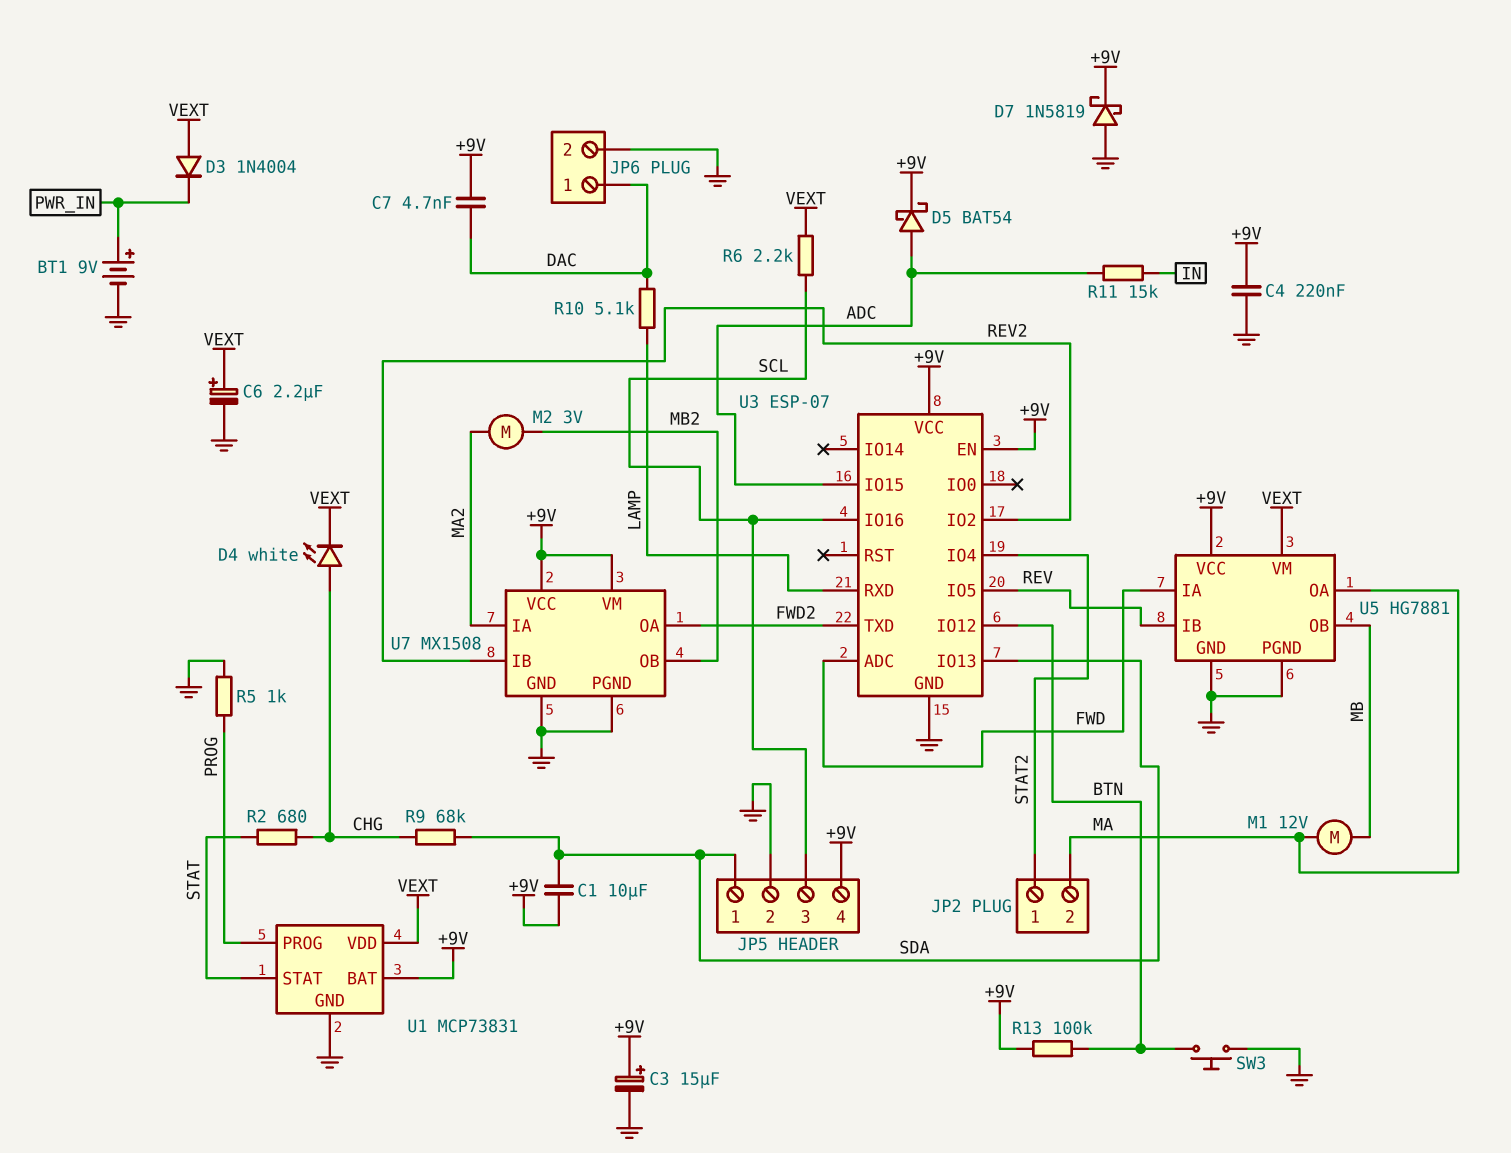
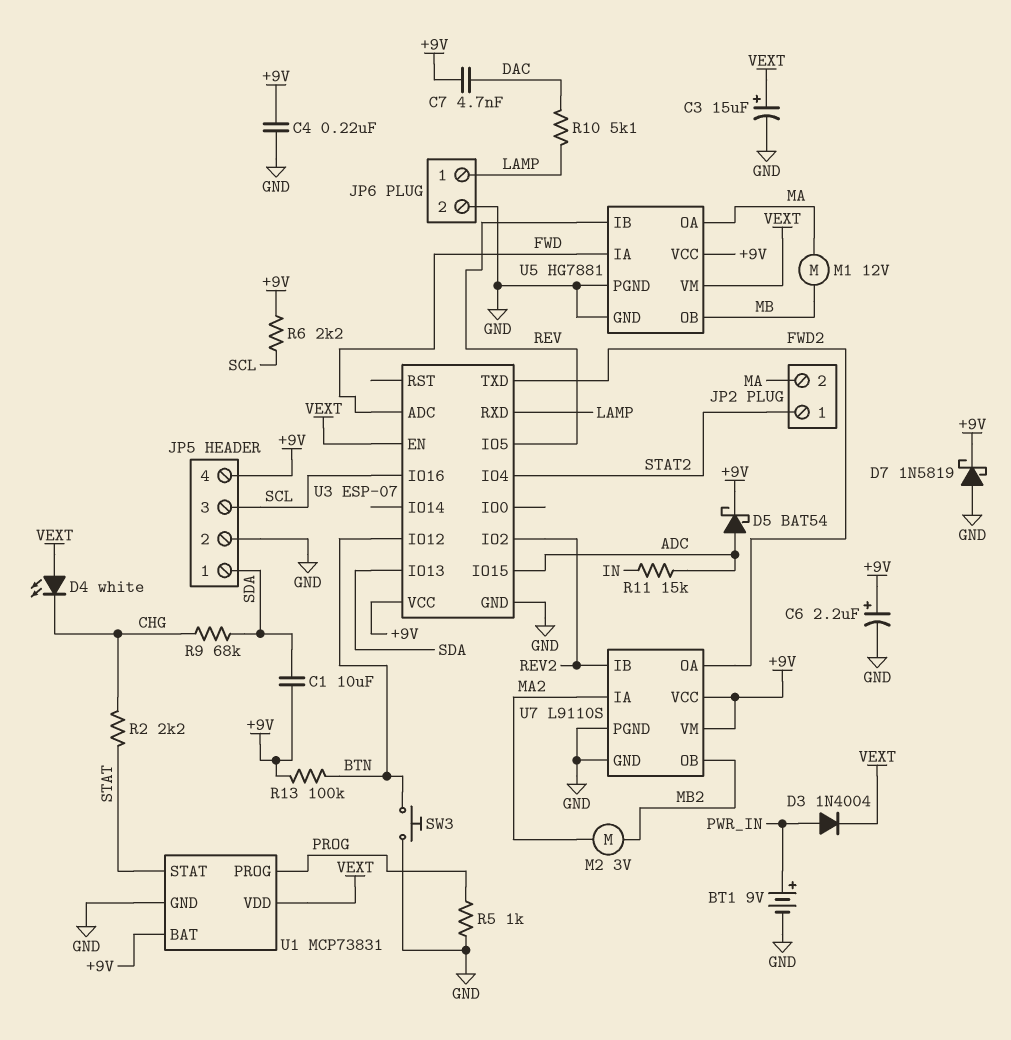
C3: 15uF (plus +9V, minus GND) -> 15uF (plus VEXT, minus GND)
C6: 2.2uF (plus VEXT, minus GND) -> 2.2uF (plus +9V, minus GND)
D3: diode 1N4004 (A VEXT, K PWR_IN) -> diode 1N4004 (A PWR_IN, K VEXT)
D4: LED white (A CHG, K VEXT) -> LED white (A VEXT, K CHG)
JP6 pin 1: DAC -> LAMP
R2: 680 (CHG, STAT) -> 2.2k (CHG, STAT)
R6: 2.2k (SCL, VEXT) -> 2.2k (+9V, SCL)
U3 pin EN: +9V -> VEXT
U7: MX1508 -> L9110S

